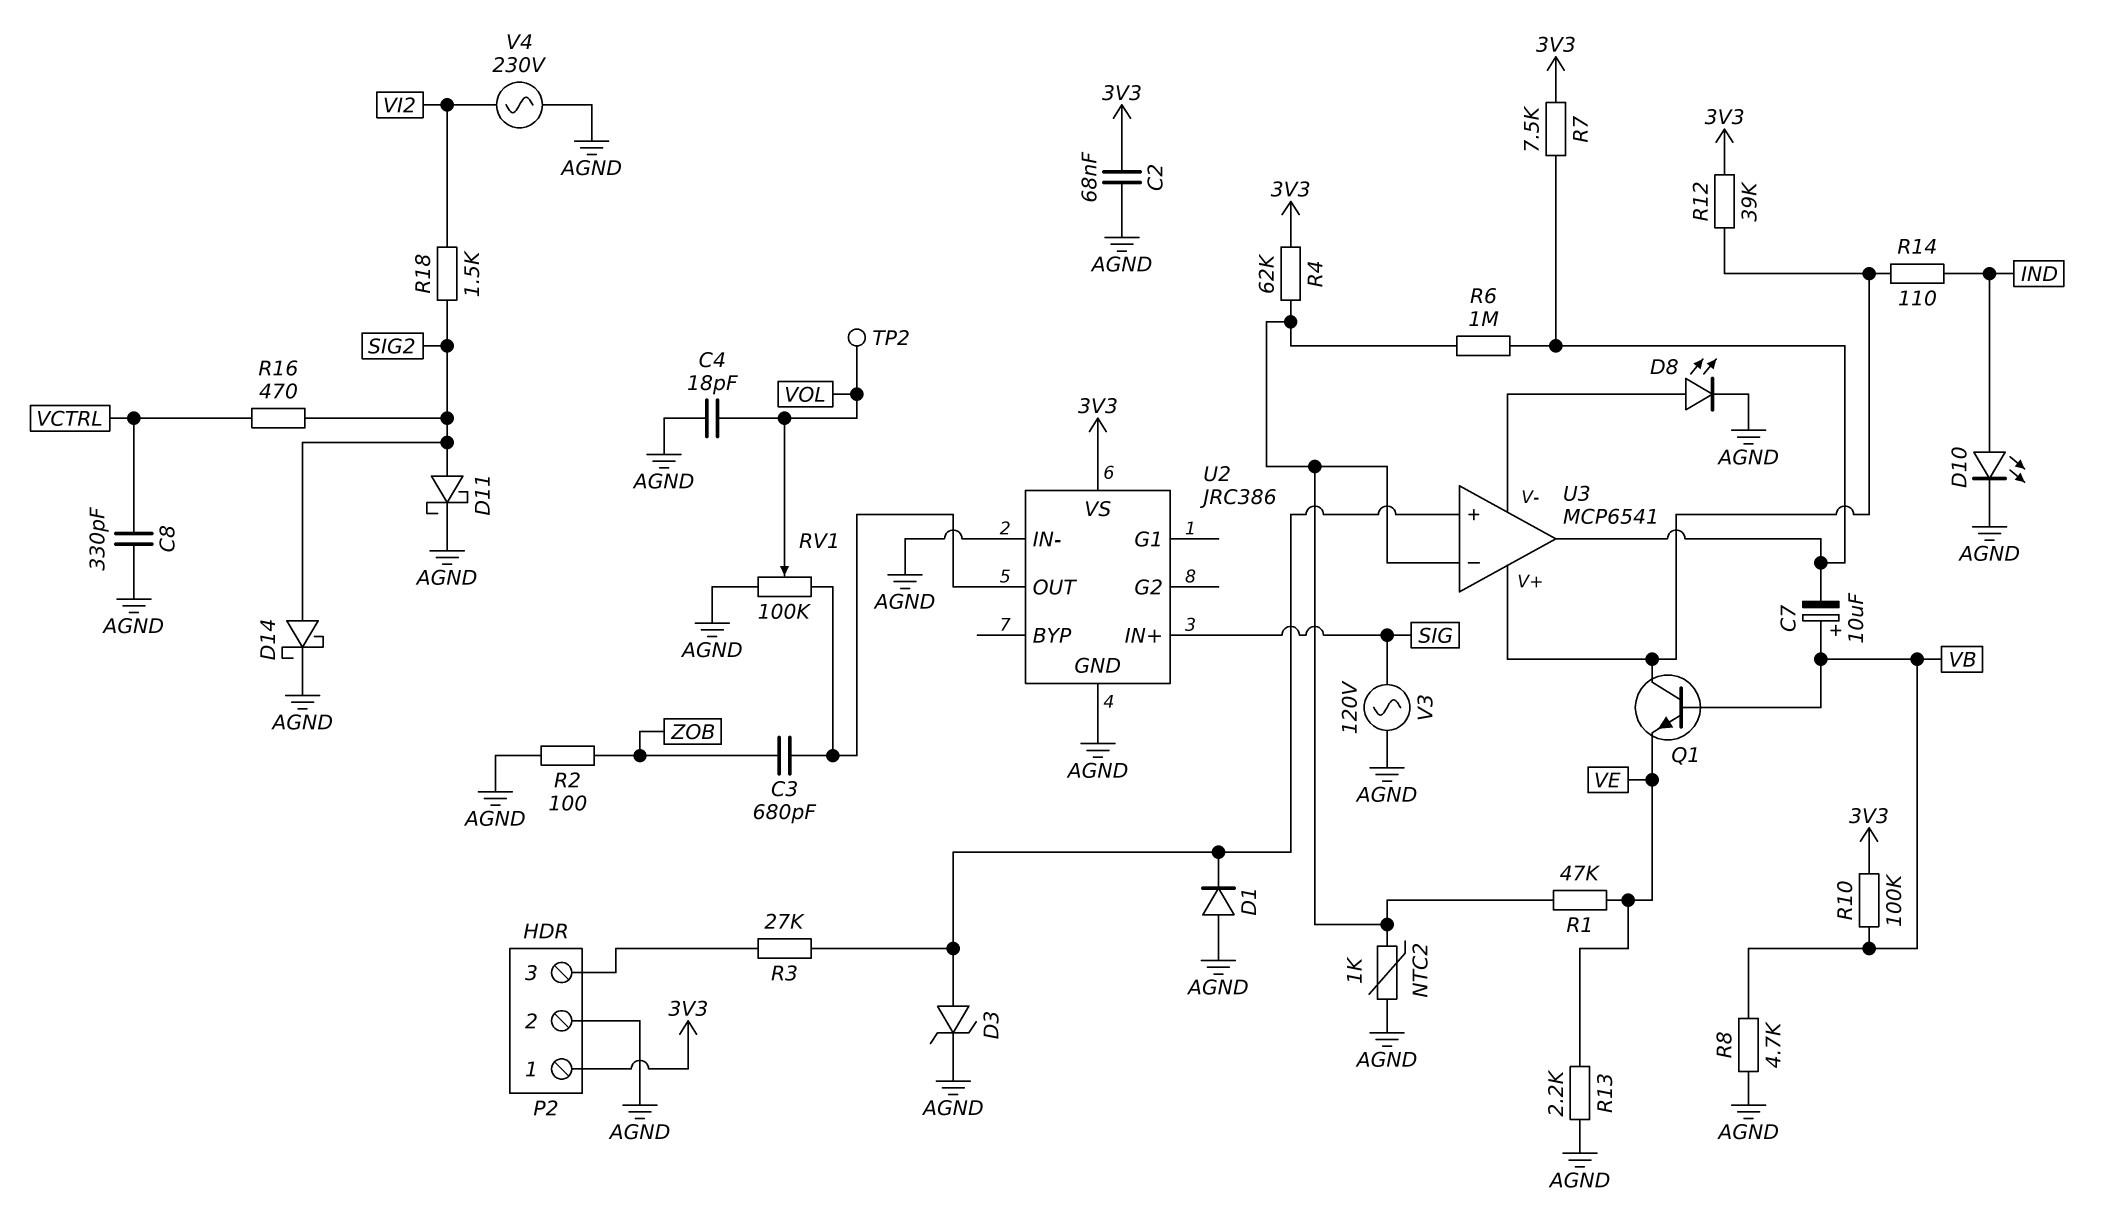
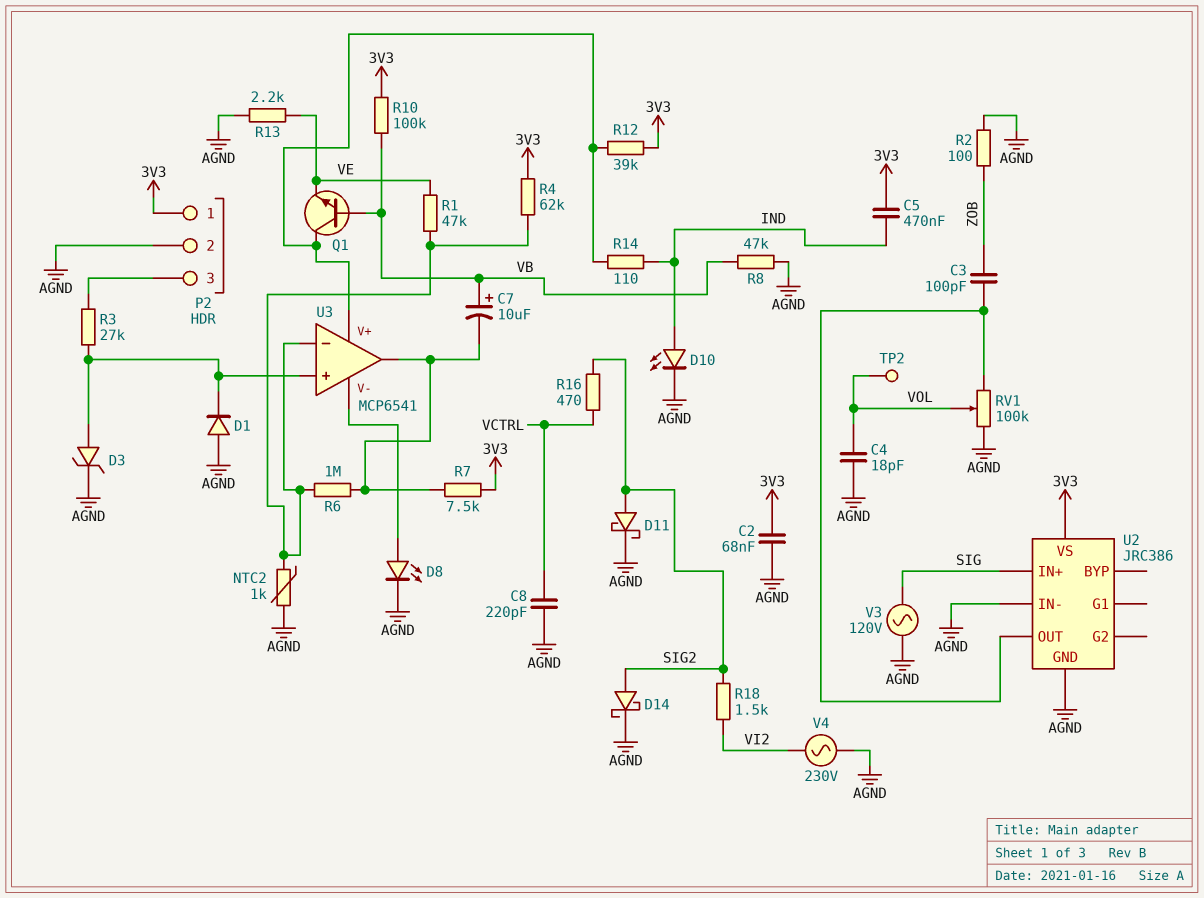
C3: 680pF (U2/OUT, ZOB) -> 100pF (U2/OUT, ZOB)
C5: none -> 470nF (3V3, IND)
C8: 330pF (AGND, VCTRL) -> 220pF (AGND, VCTRL)
R8: 4.7k (AGND, VB) -> 47k (AGND, VB)

